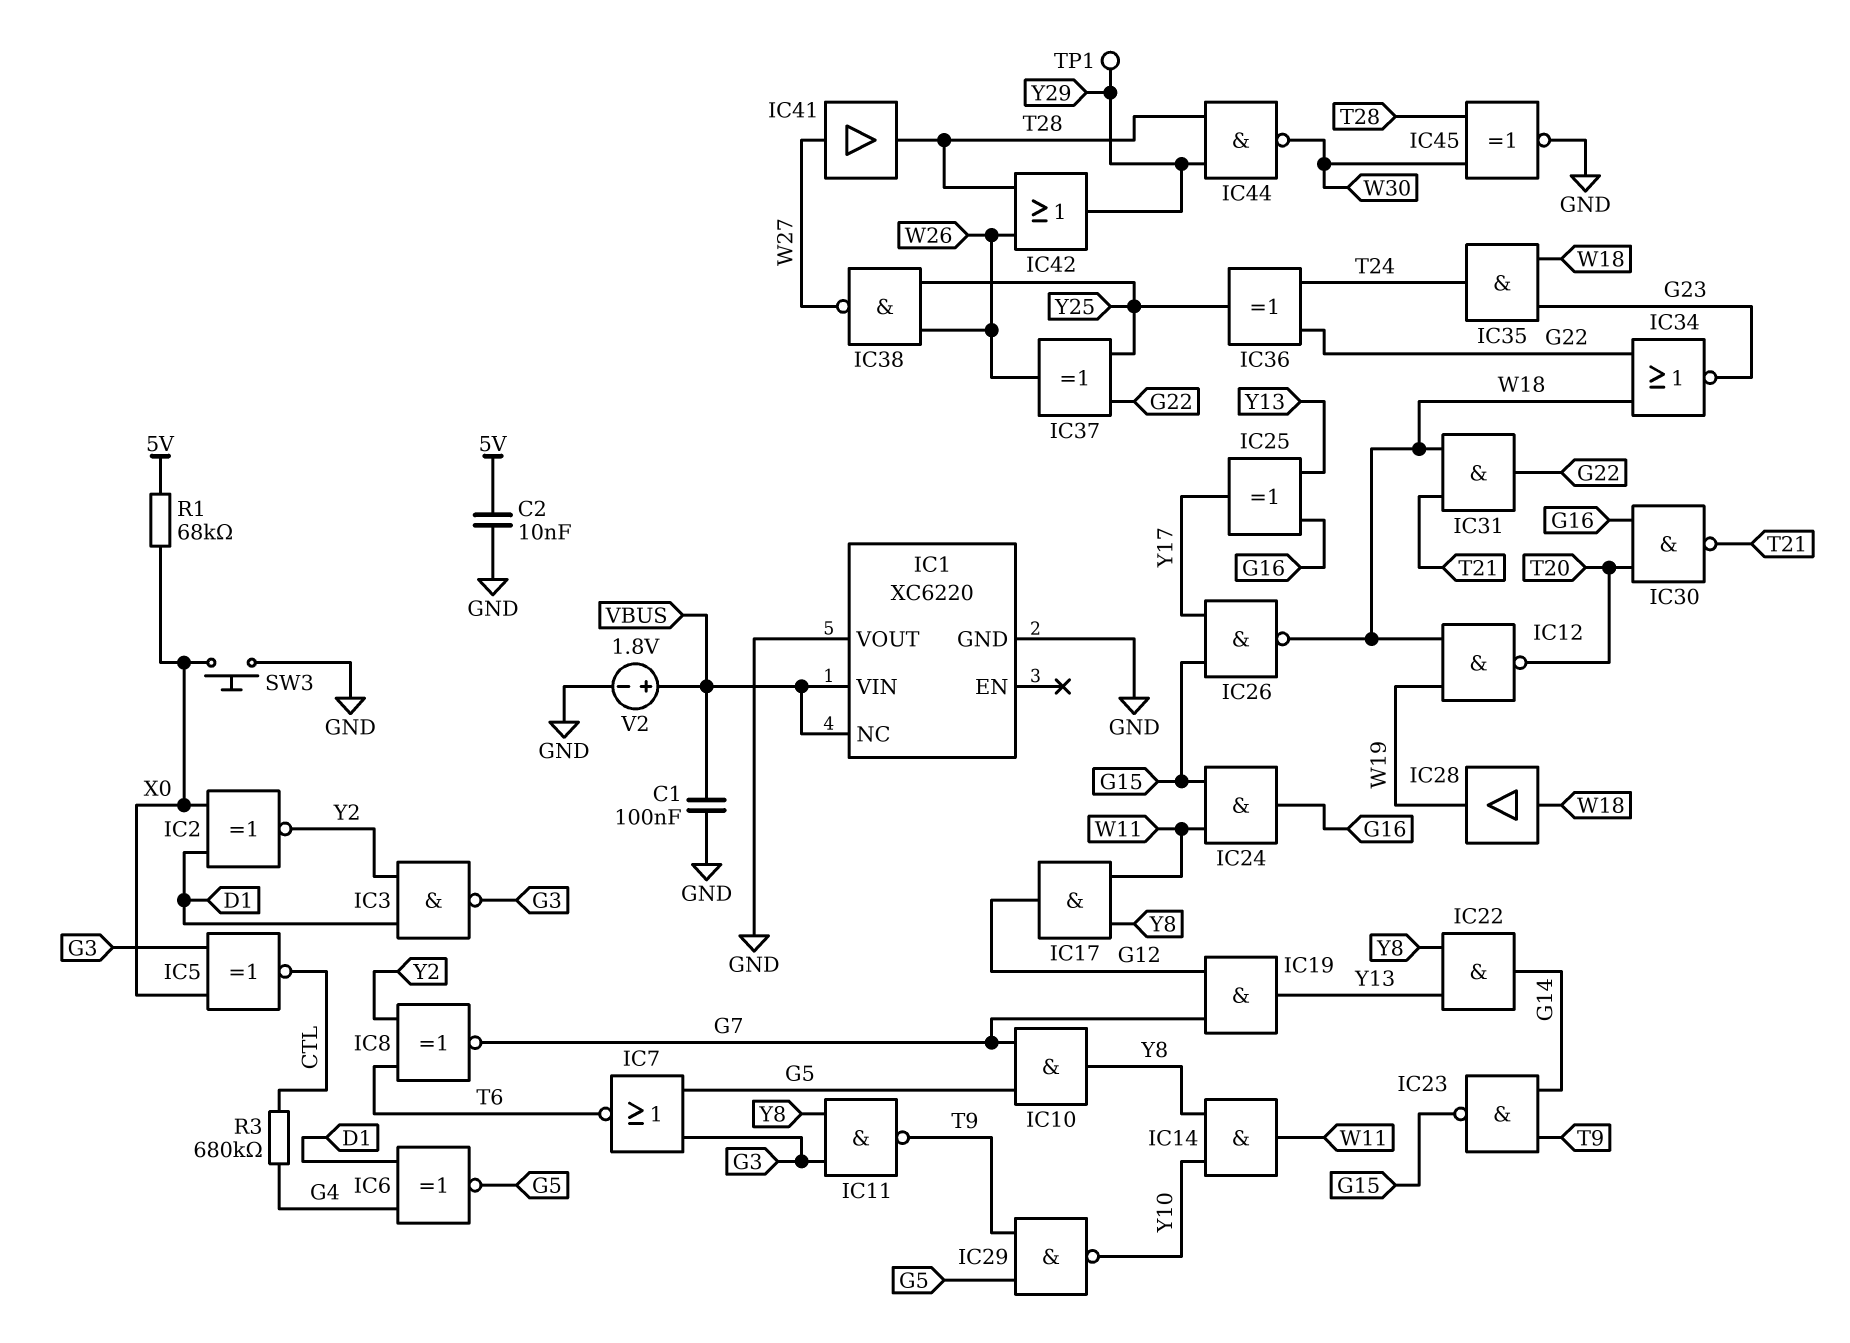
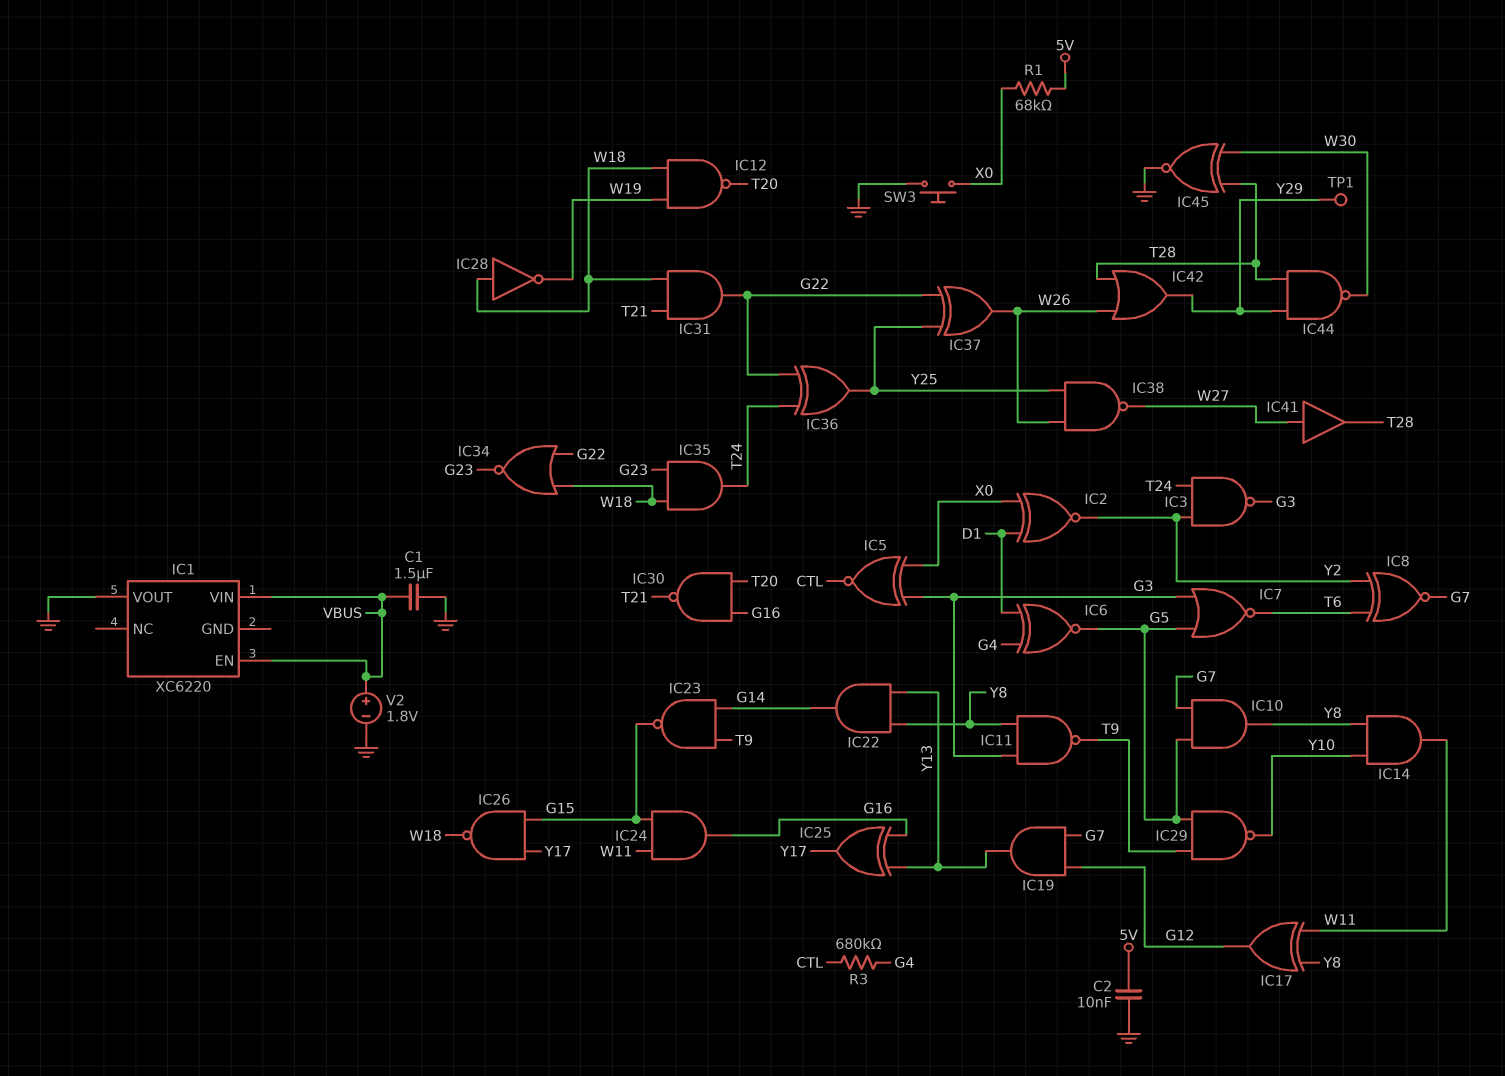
C1: 100nF (GND, VBUS) -> 1.5uF (GND, VBUS)
IC1 pin EN: none -> VBUS
IC1 pin GND: GND -> none
IC1 pin NC: VBUS -> none
IC3: NAND (in D1, in Y2, out G3) -> NAND (in T24, in Y2, out G3)
IC17: AND (in W11, in Y8, out G12) -> XOR (in W11, in Y8, out G12)
IC28: buffer (in W18, out W19) -> NOT (in W18, out W19)

